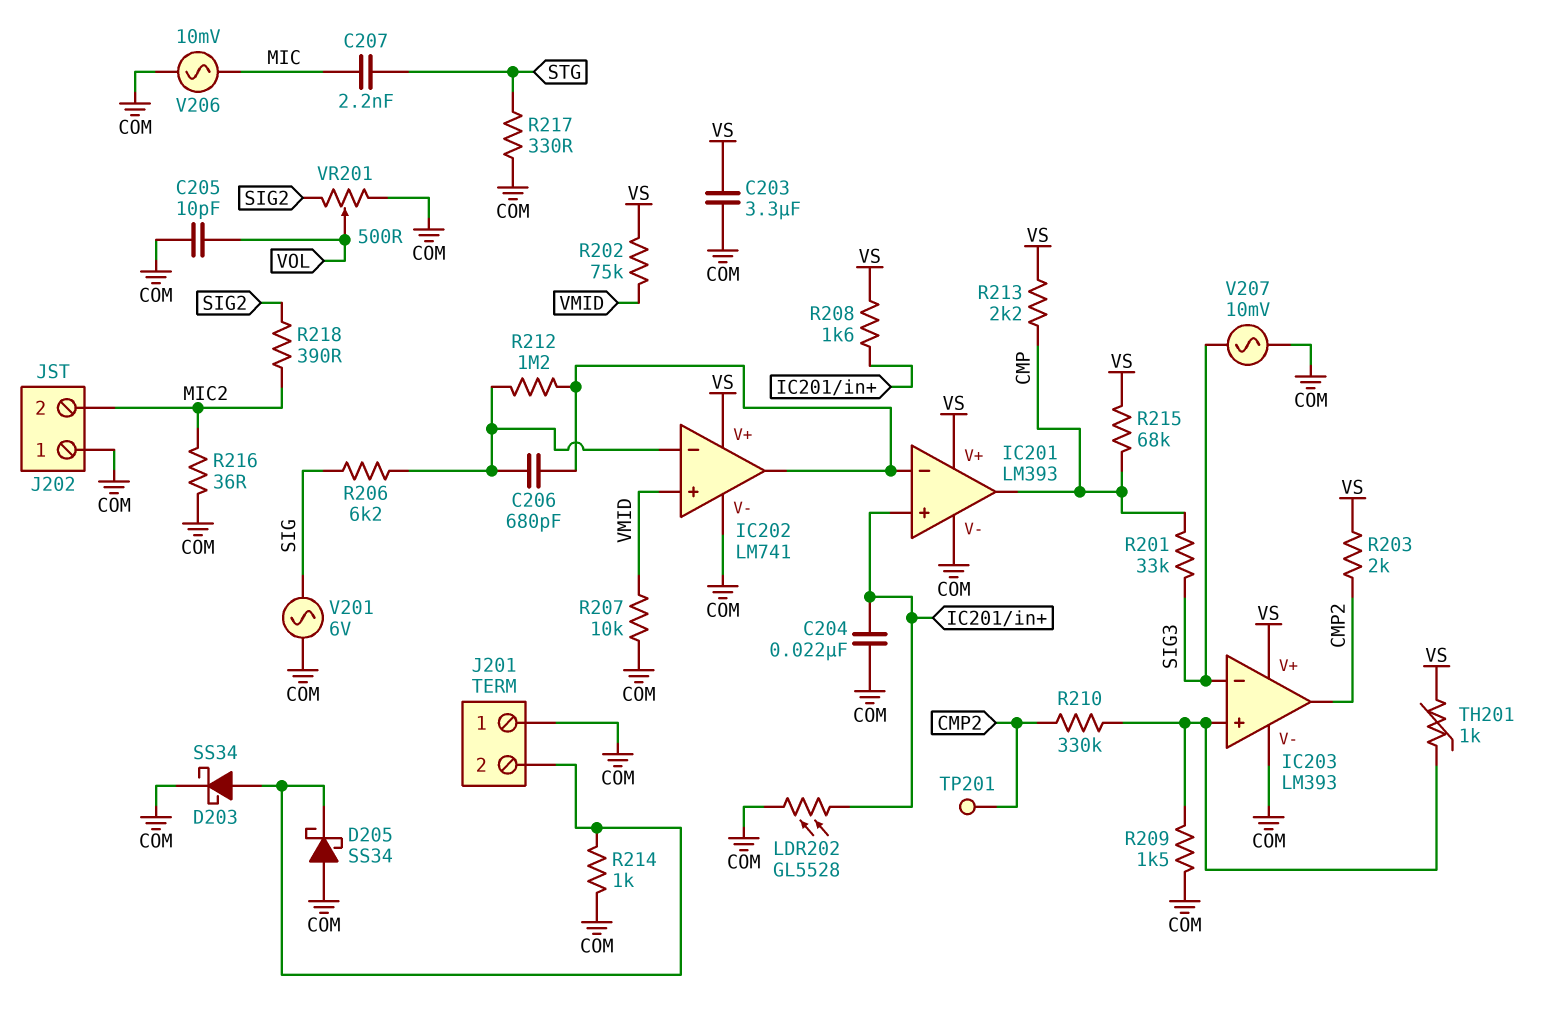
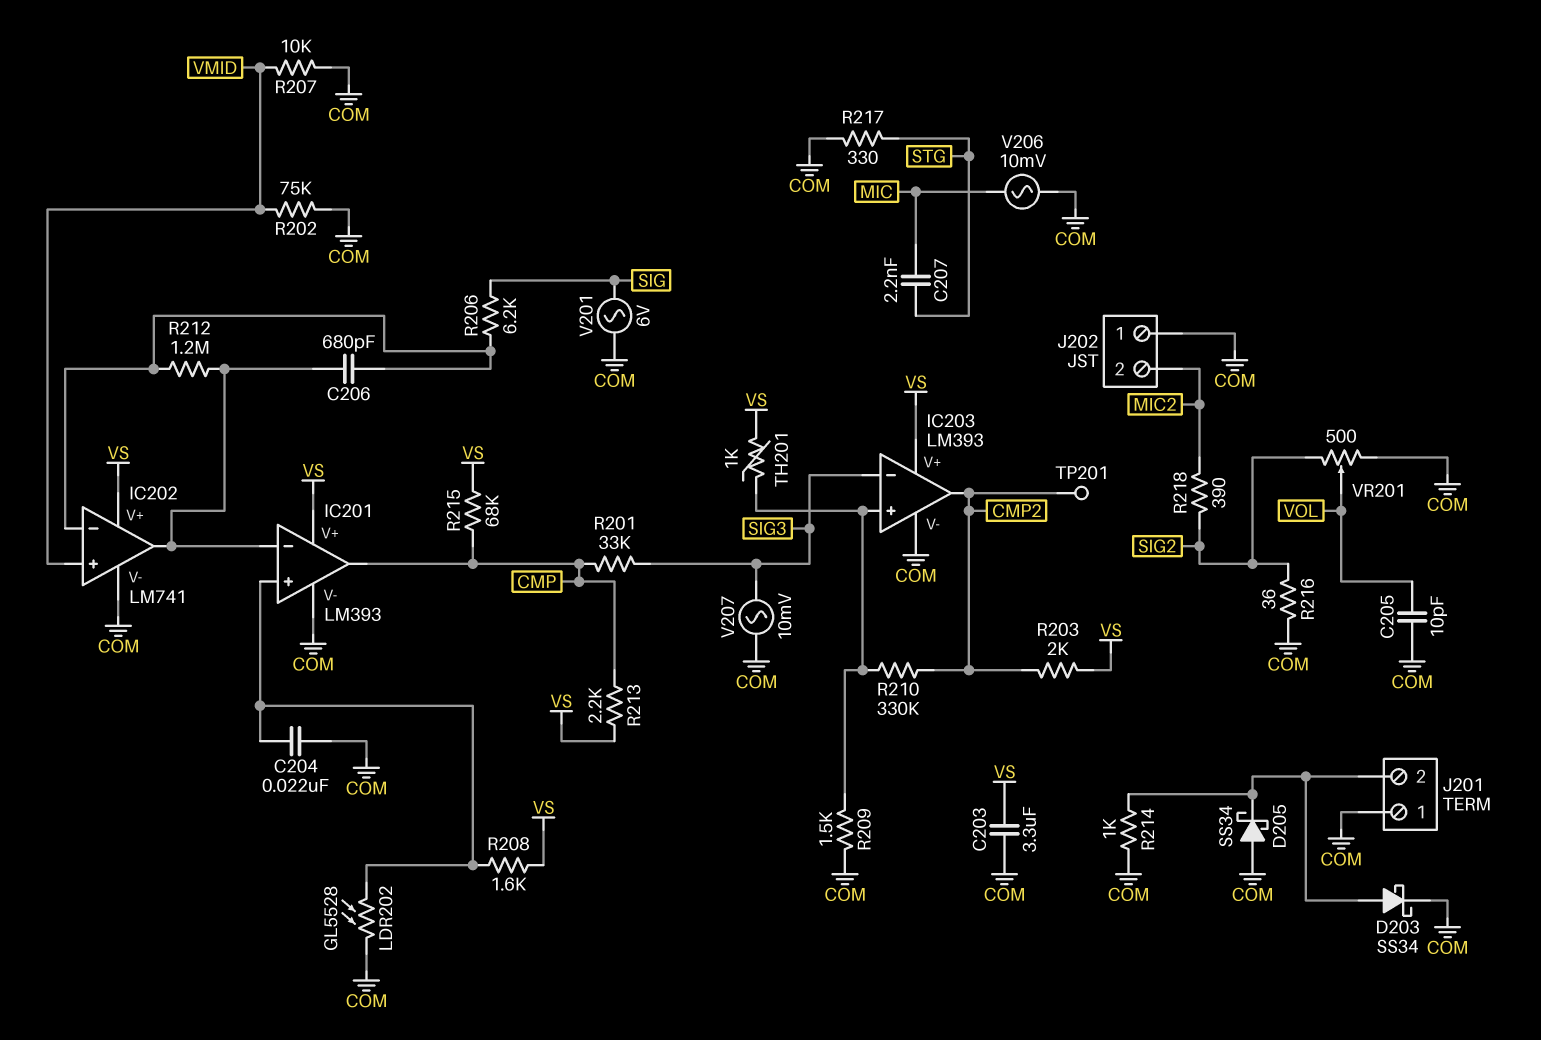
R202: 75k (VMID, VS) -> 75k (COM, VMID)
R216: 36 (COM, MIC2) -> 36 (COM, SIG2)

